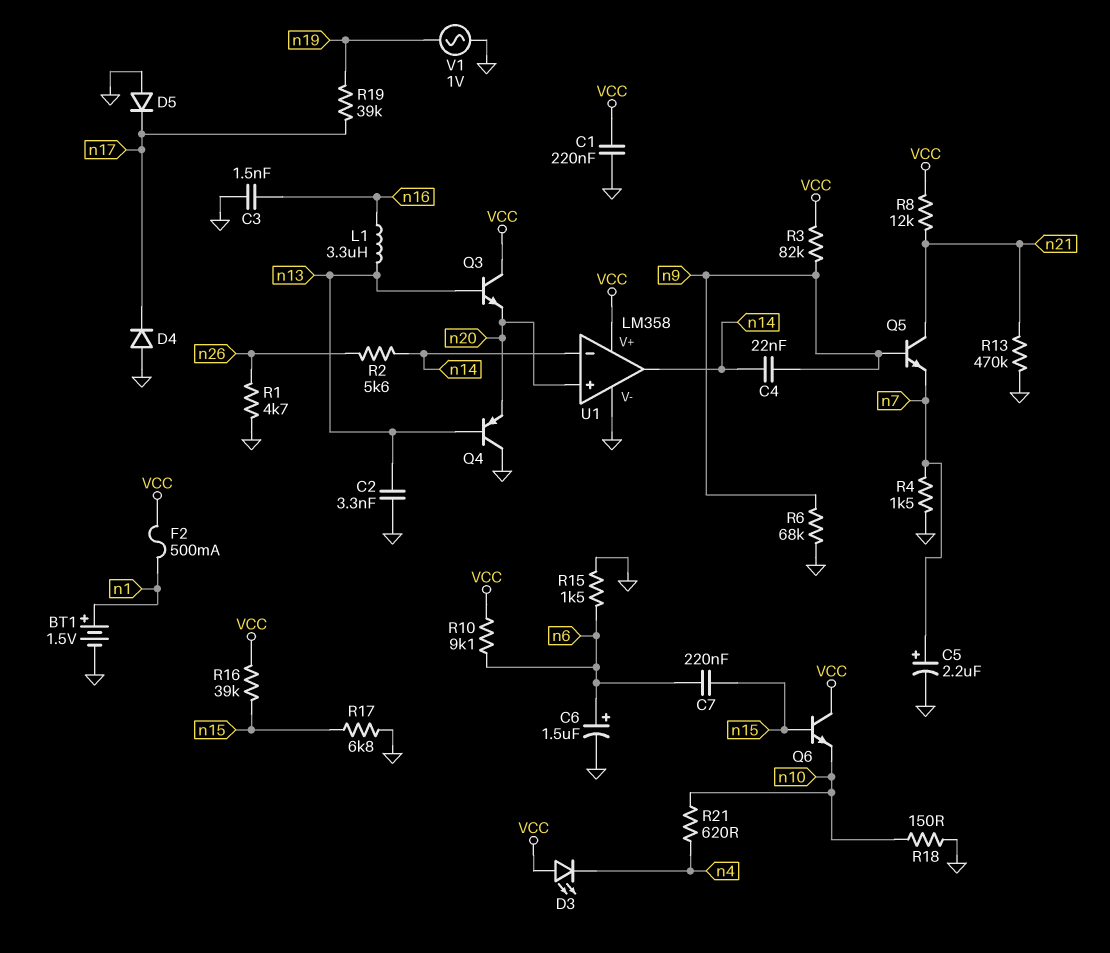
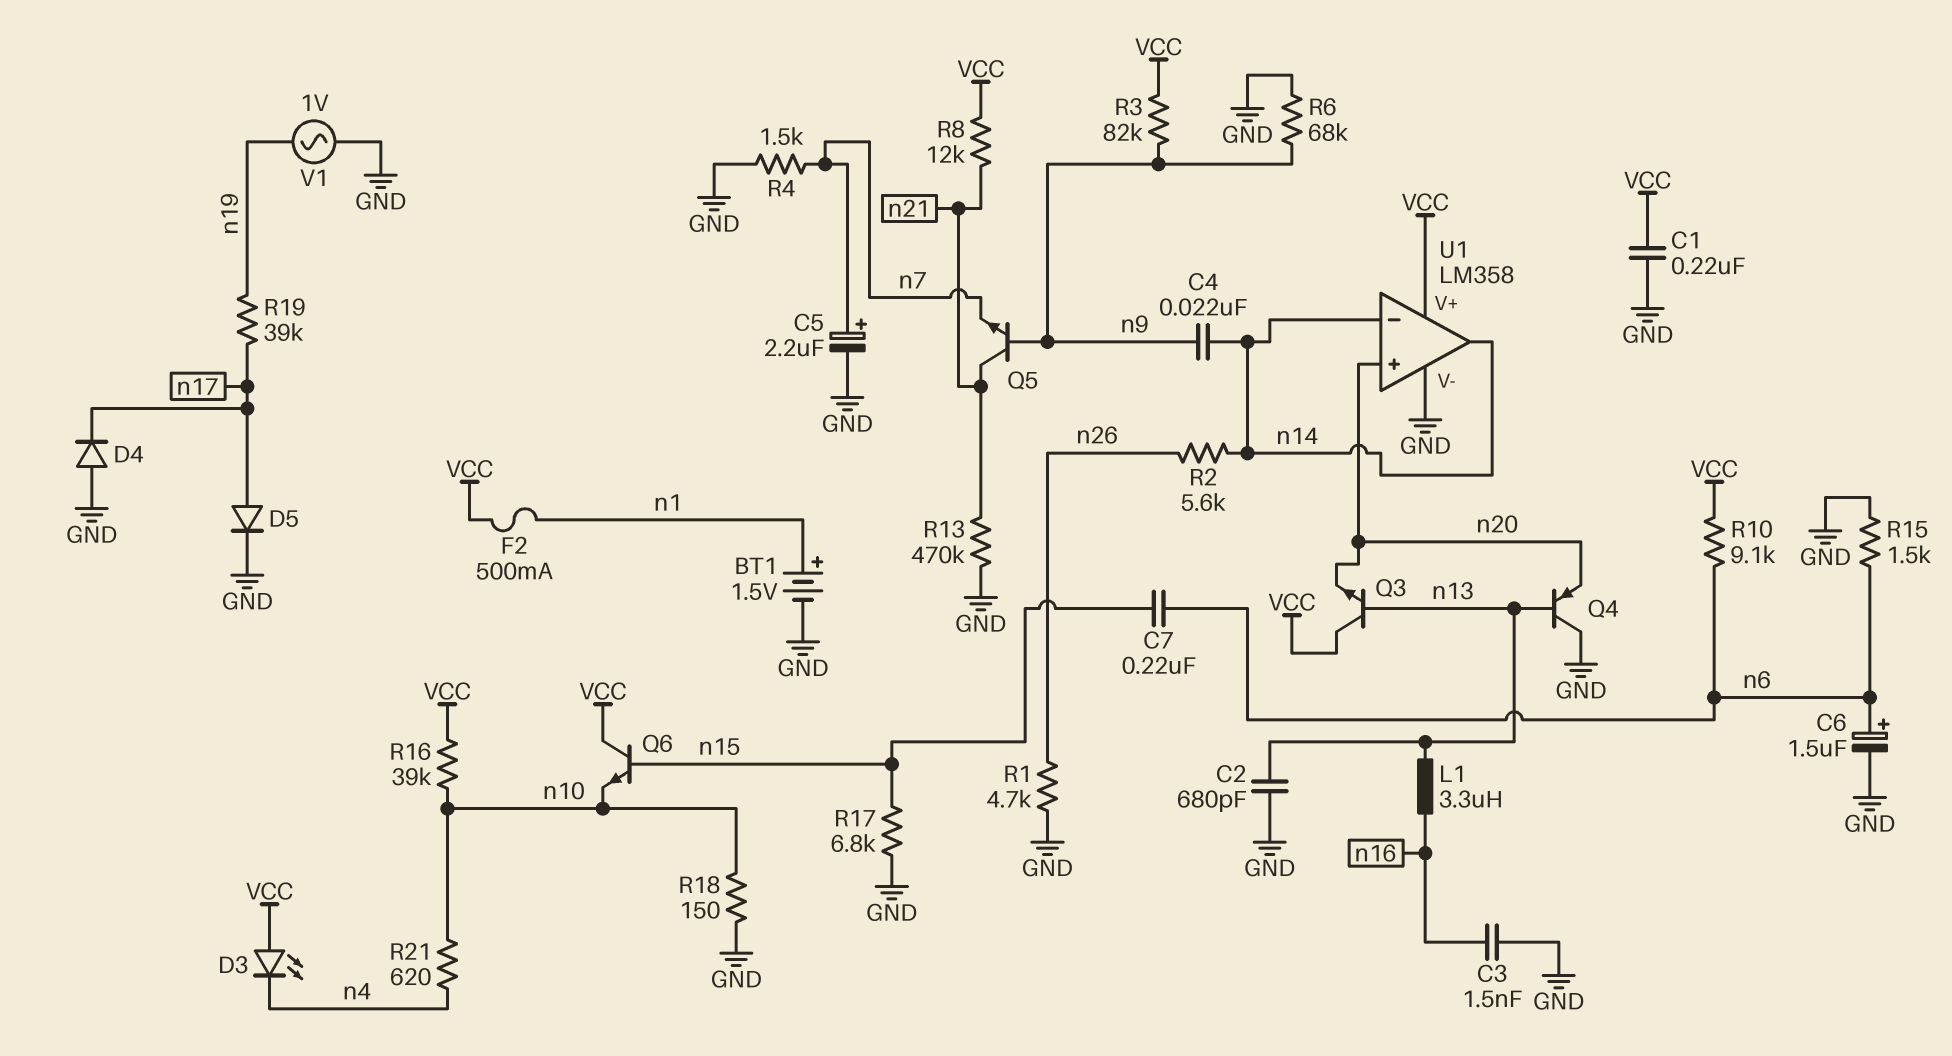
C2: 3.3nF (GND, n13) -> 680pF (GND, n13)
D5: diode (A GND, K n17) -> diode (A n17, K GND)
R16: 39k (VCC, n15) -> 39k (VCC, n10)

